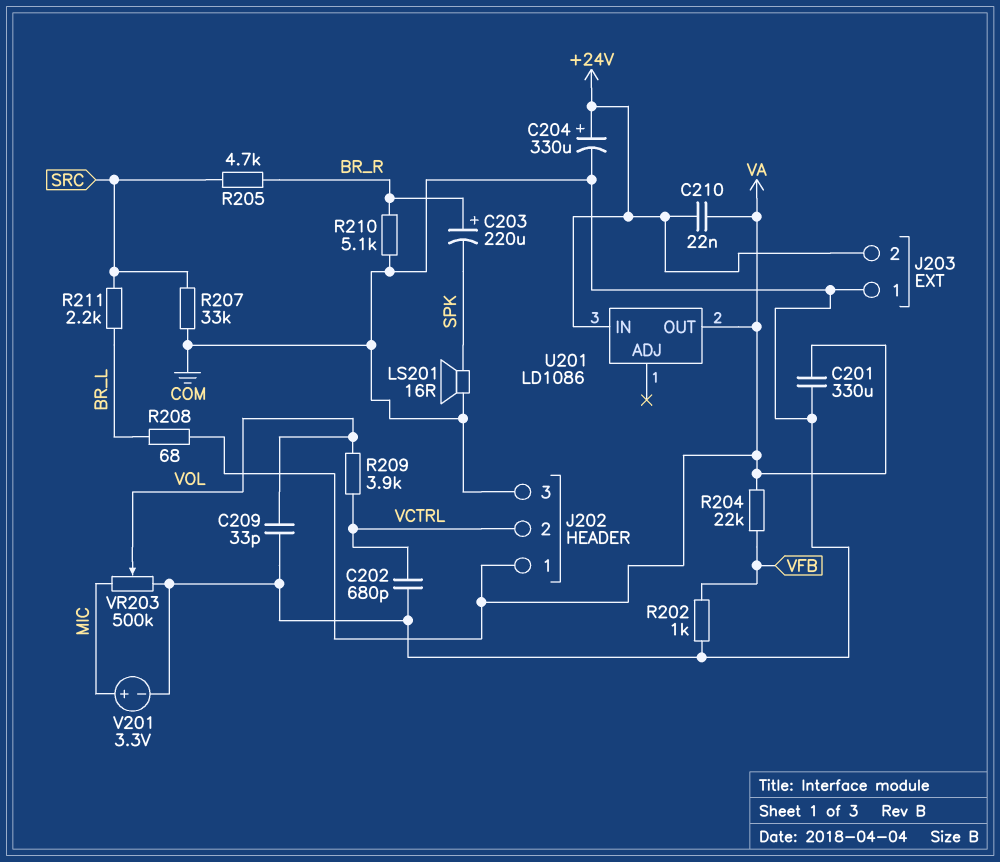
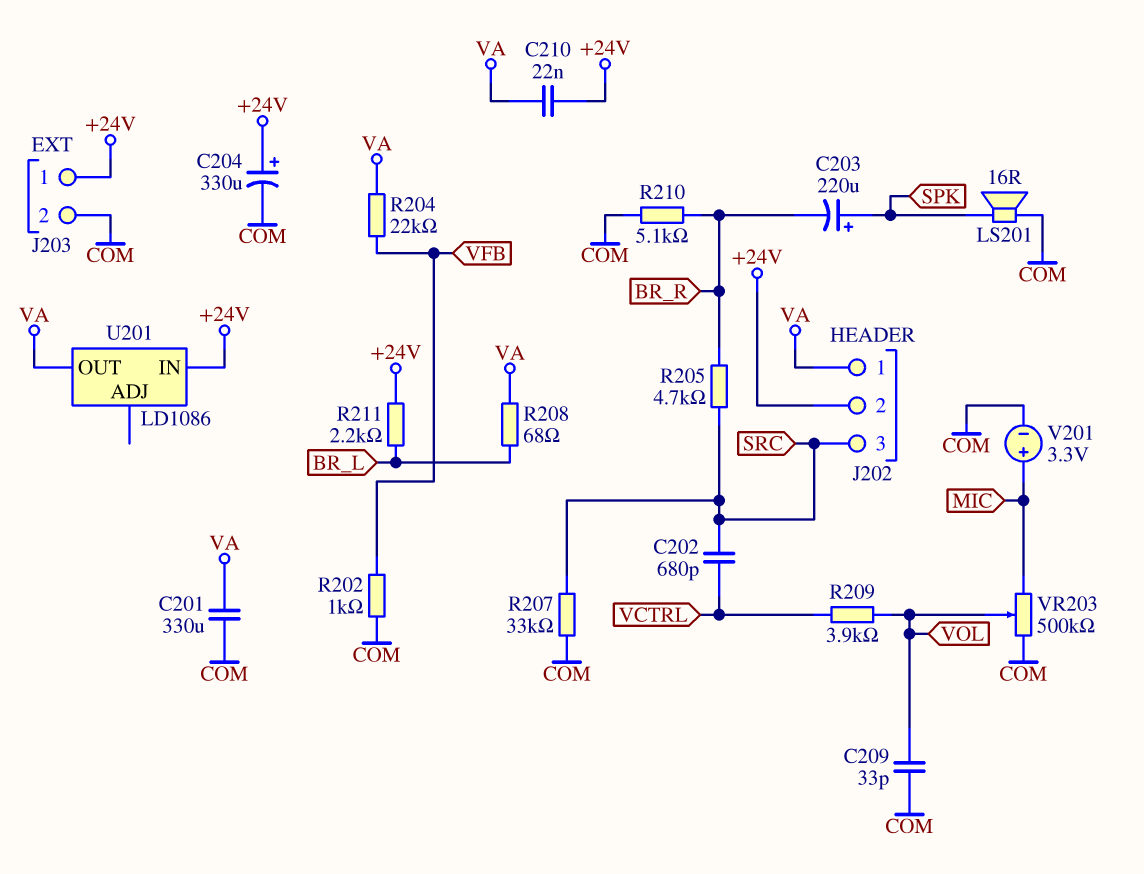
C202: 680pF (COM, VCTRL) -> 680pF (SRC, VCTRL)
C203: 220uF (plus BR_R, minus SPK) -> 220uF (plus SPK, minus BR_R)
J202 pin 2: VCTRL -> +24V
J202 pin 3: COM -> SRC
J203 pin 1: COM -> +24V
J203 pin 2: +24V -> COM
R211: 2.2k (BR_L, SRC) -> 2.2k (+24V, BR_L)

